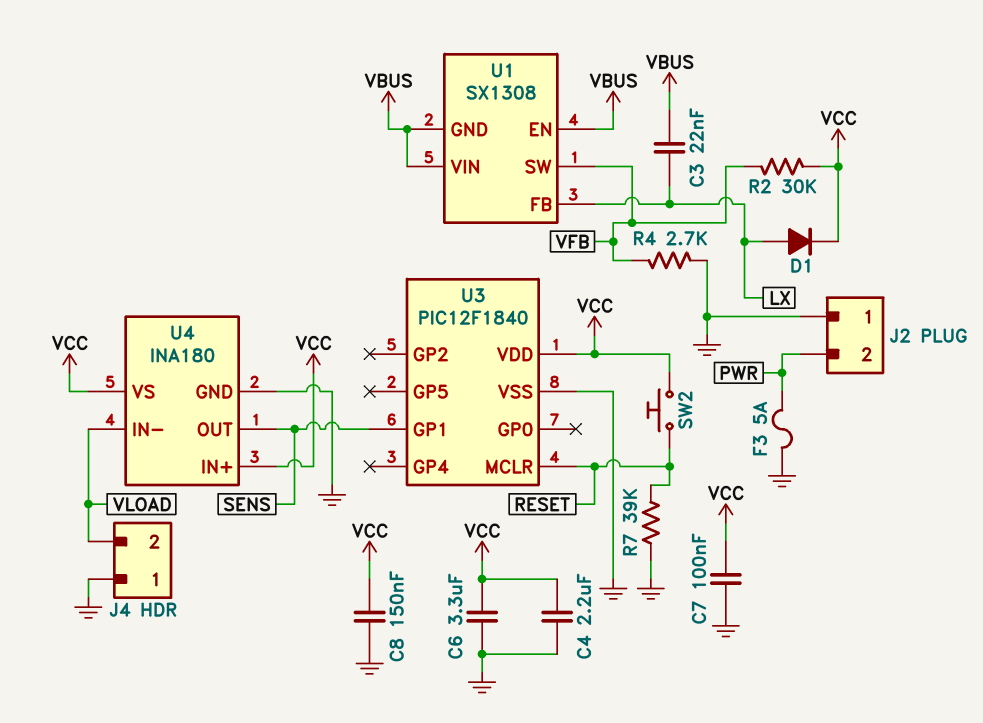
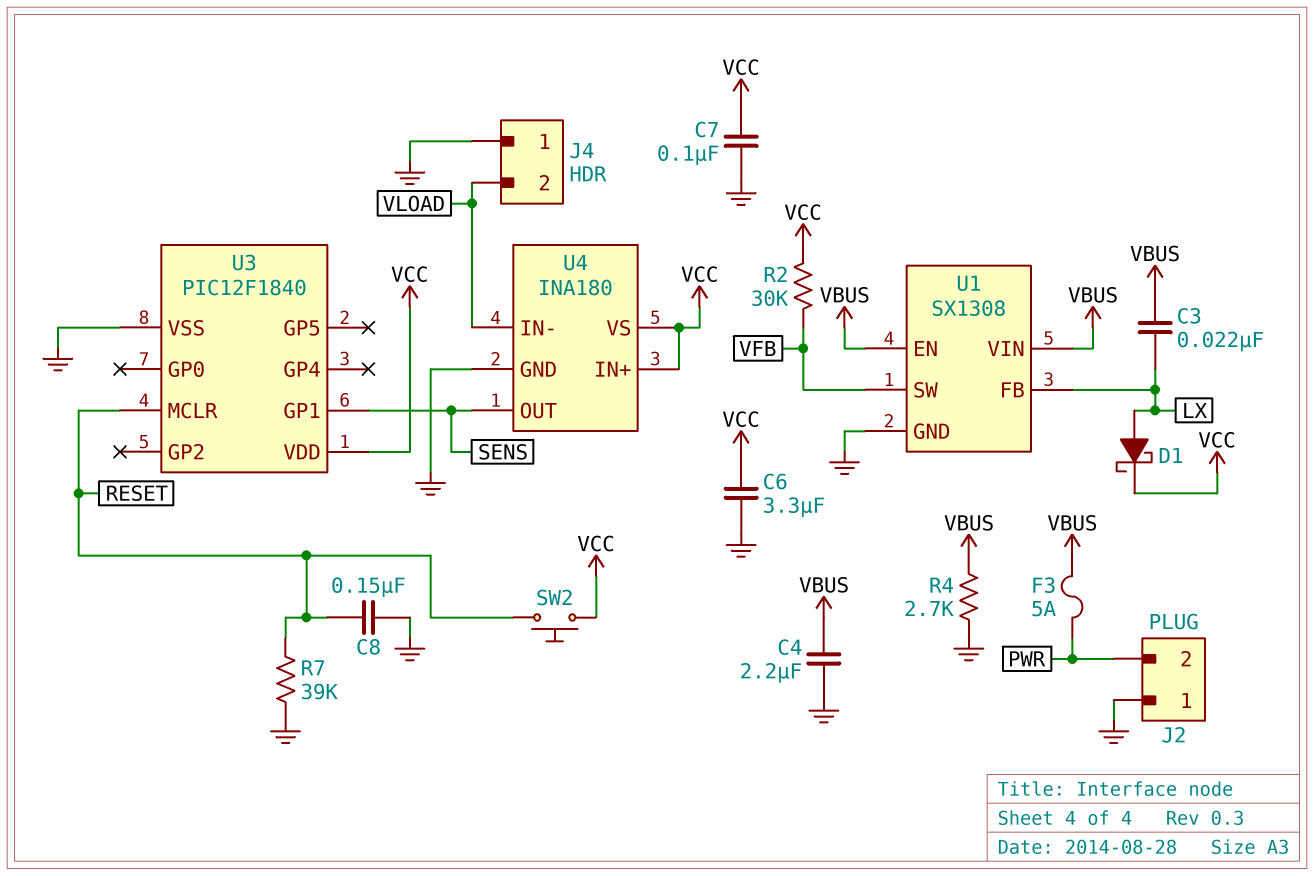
C4: 2.2uF (GND, VCC) -> 2.2uF (GND, VBUS)
C8: 150nF (GND, VCC) -> 150nF (GND, RESET)
D1: diode (A LX, K VCC) -> schottky (A LX, K VCC)
F3: 5A (GND, PWR) -> 5A (PWR, VBUS)
R4: 2.7k (GND, VFB) -> 2.7k (GND, VBUS)
U1 pin GND: VBUS -> GND

